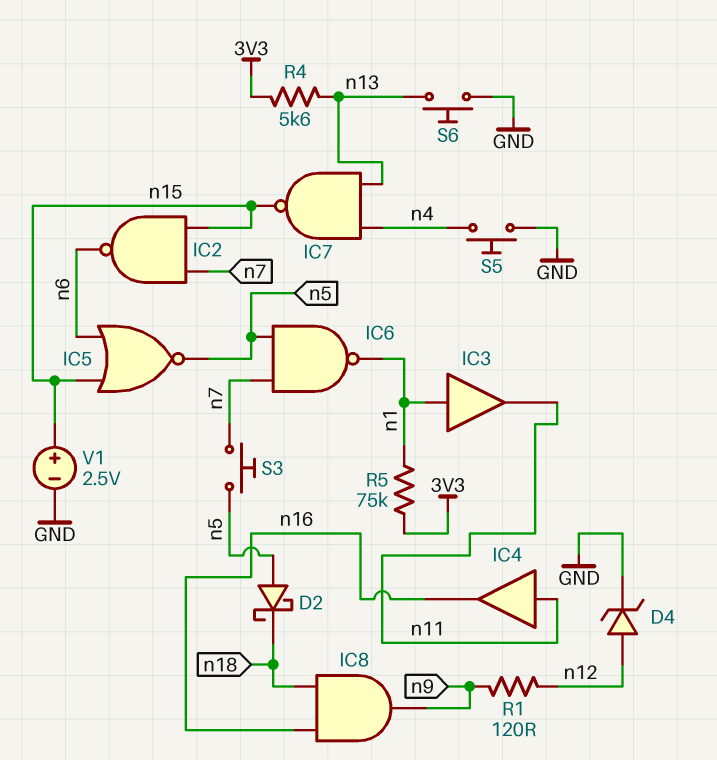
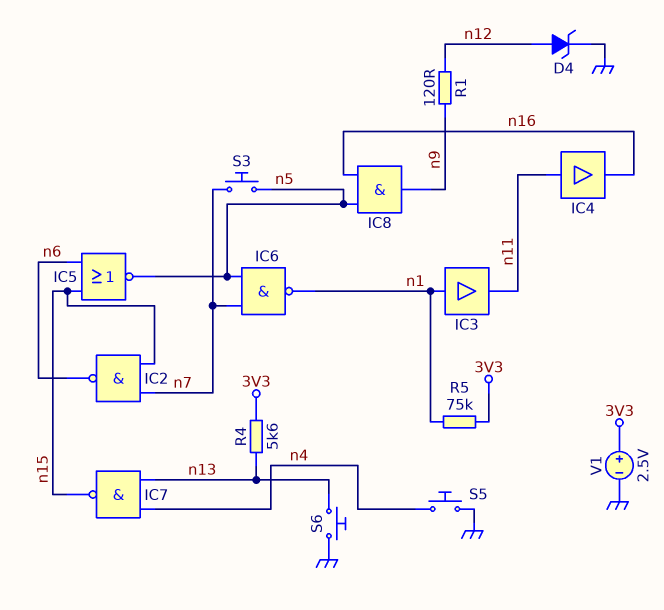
D2: schottky (A n5, K n18) -> none
IC8: AND (in n16, in n18, out n9) -> AND (in n5, in n16, out n9)
V1: 2.5V (plus n15, minus GND) -> 2.5V (plus 3V3, minus GND)

